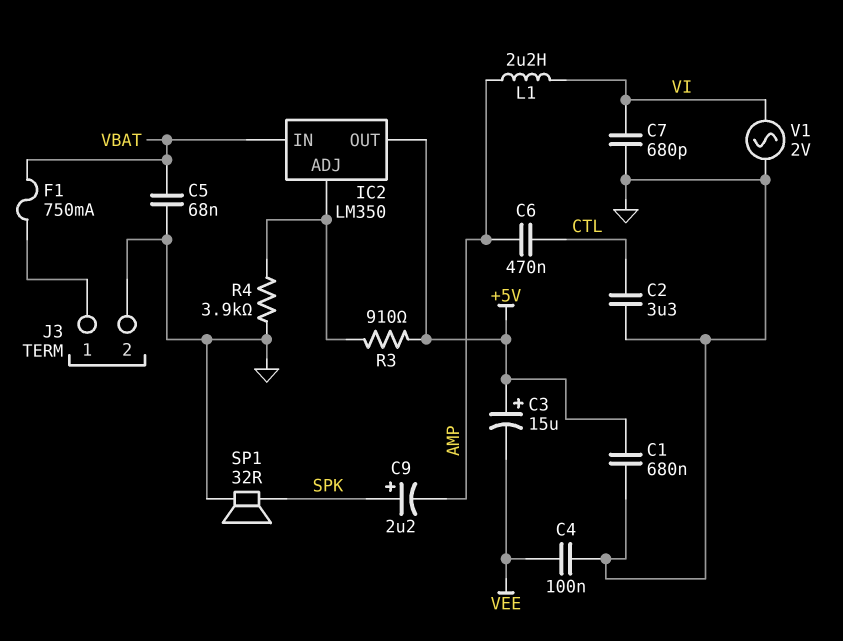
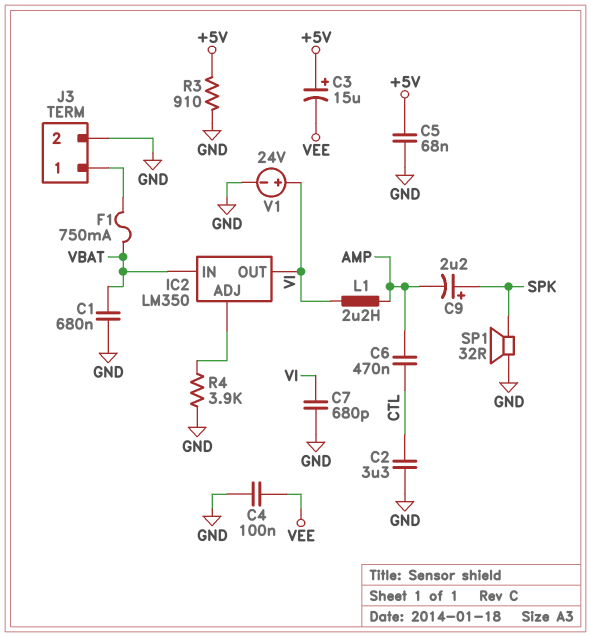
C1: 680nF (+5V, GND) -> 680nF (GND, VBAT)
C5: 68nF (GND, VBAT) -> 68nF (+5V, GND)
IC2 pin OUT: +5V -> VI
R3: 910 (+5V, IC2/ADJ) -> 910 (+5V, GND)
V1: AC 2V (GND, VI) -> 24V (plus VI, minus GND)

